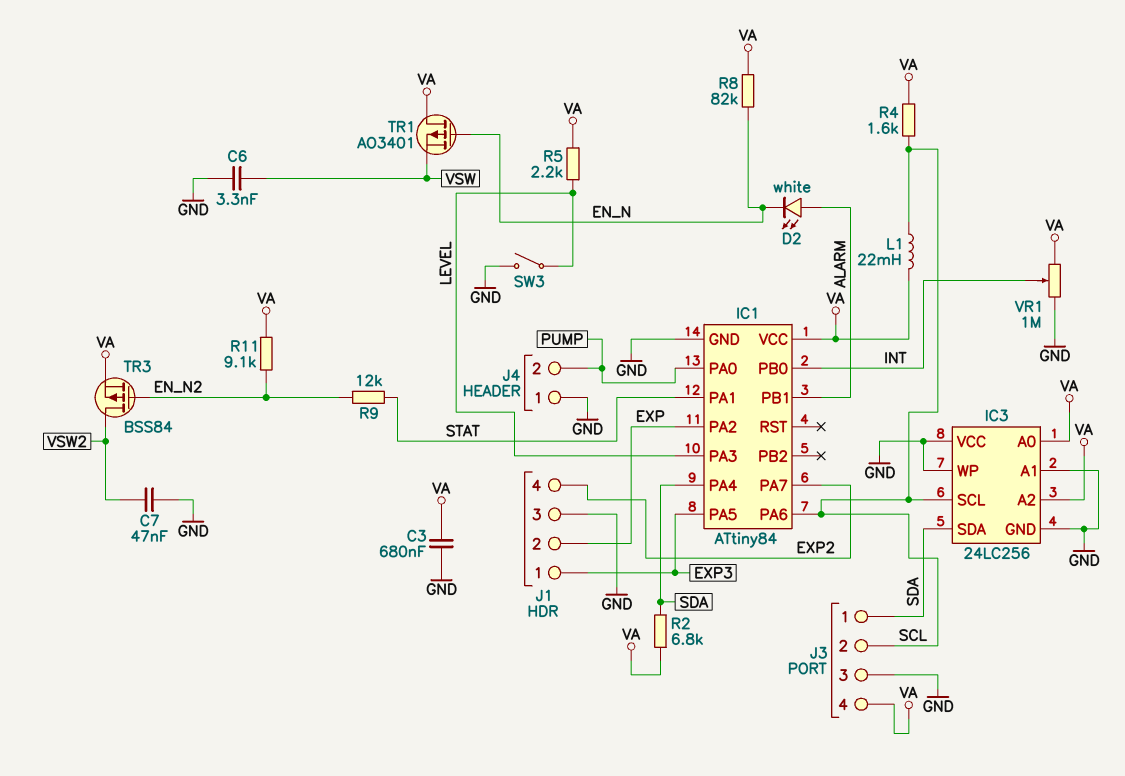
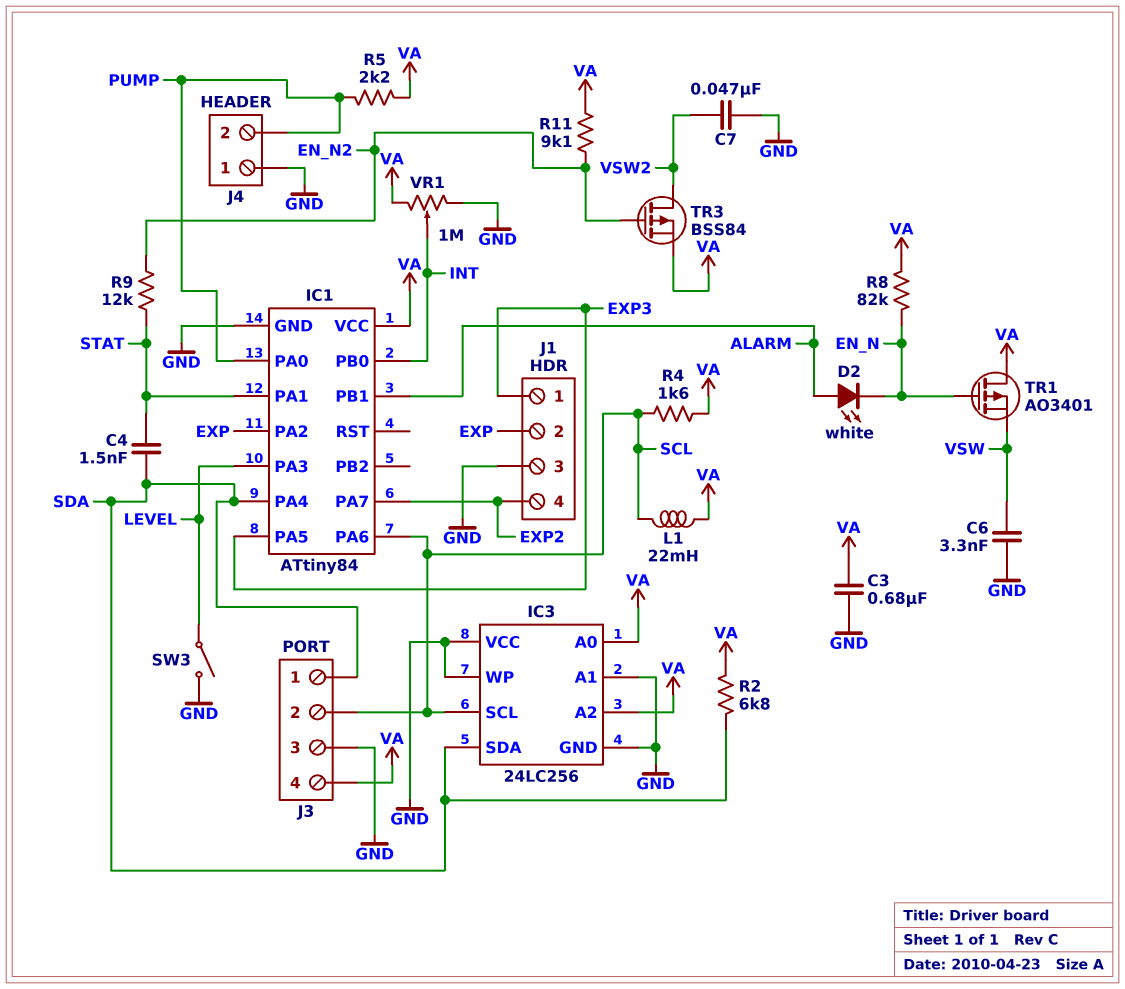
C4: none -> 1.5nF (SDA, STAT)
R5: 2.2k (LEVEL, VA) -> 2.2k (PUMP, VA)

